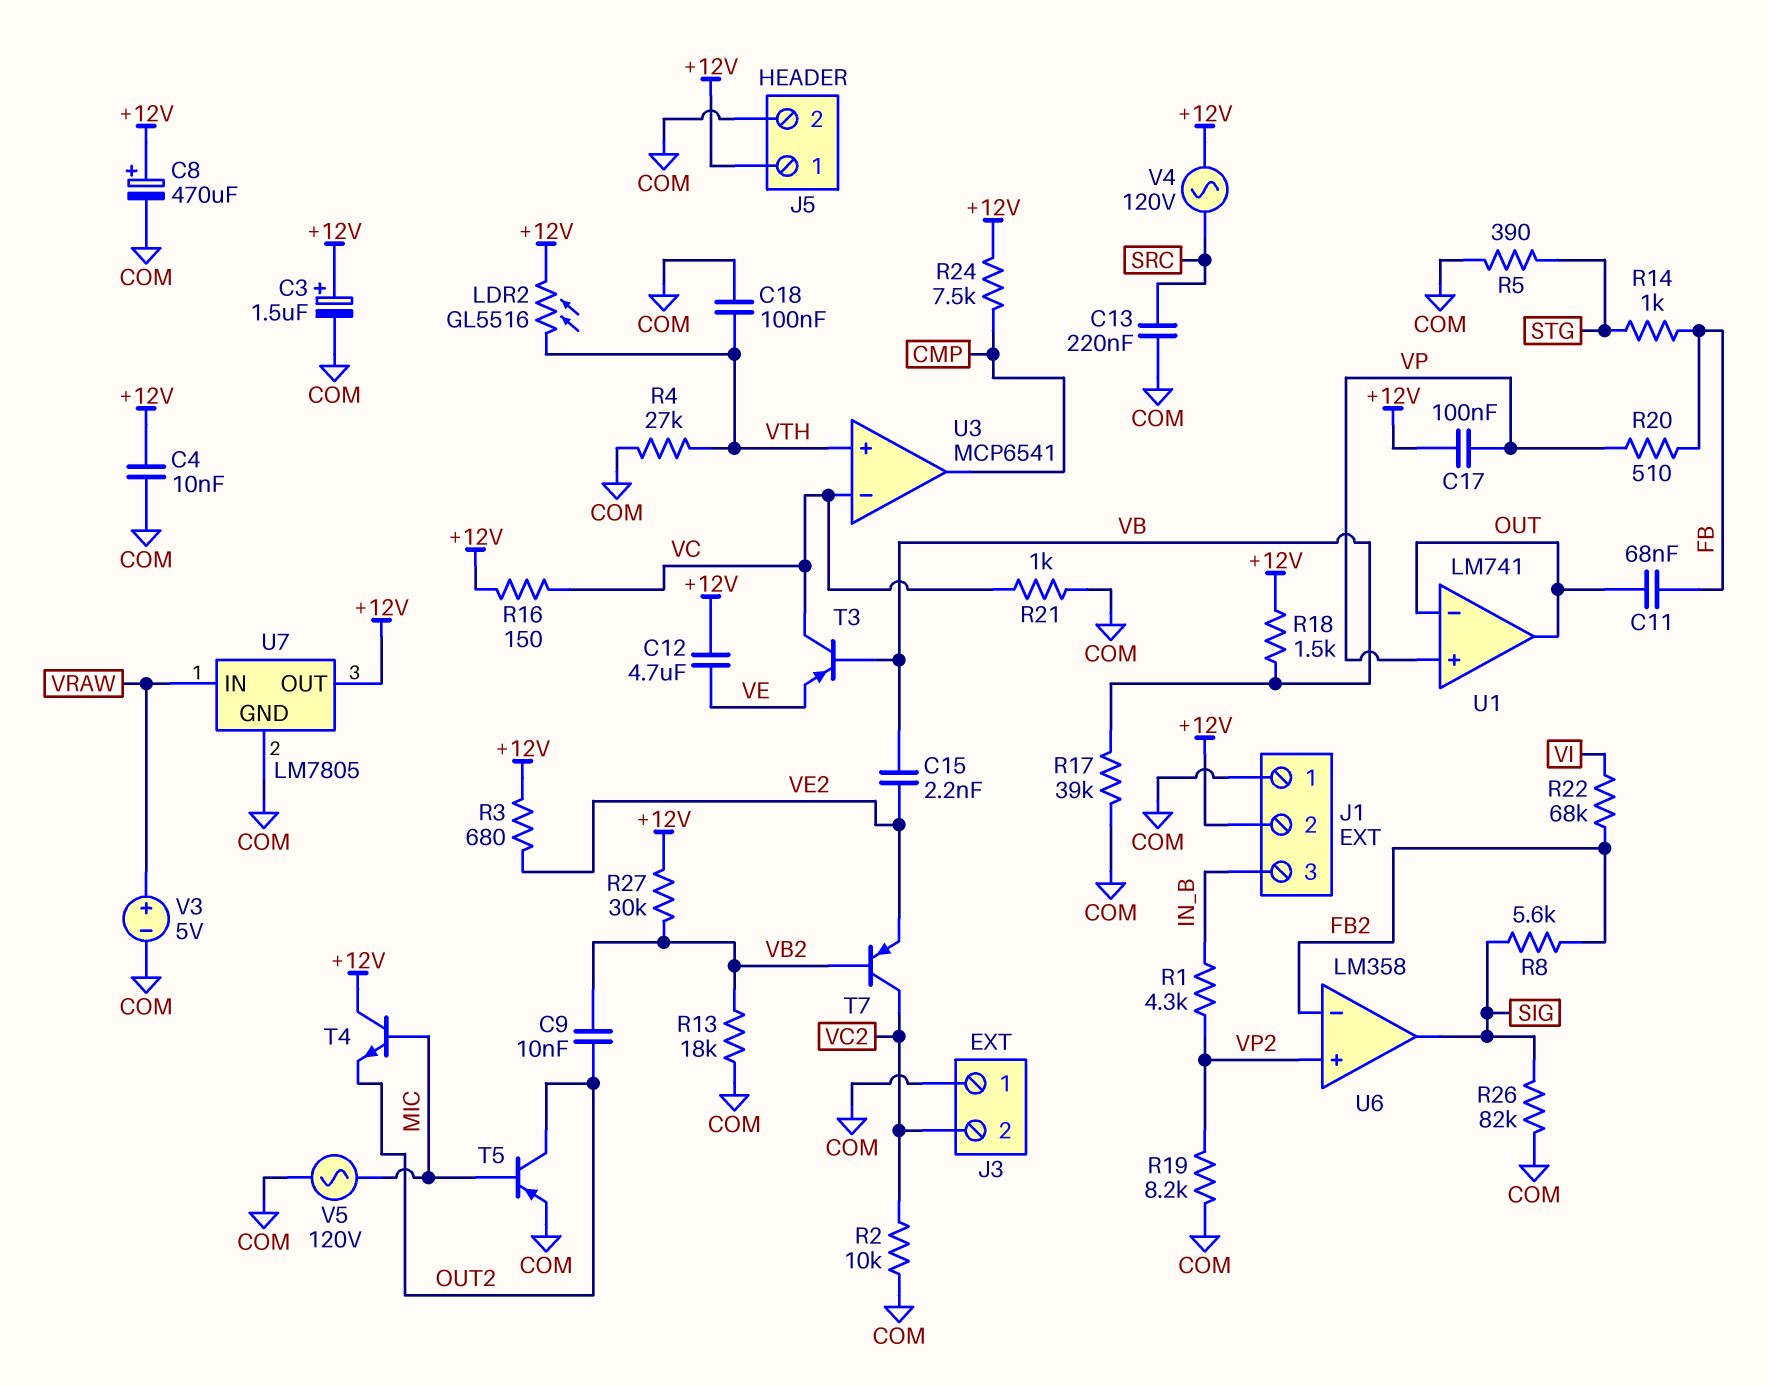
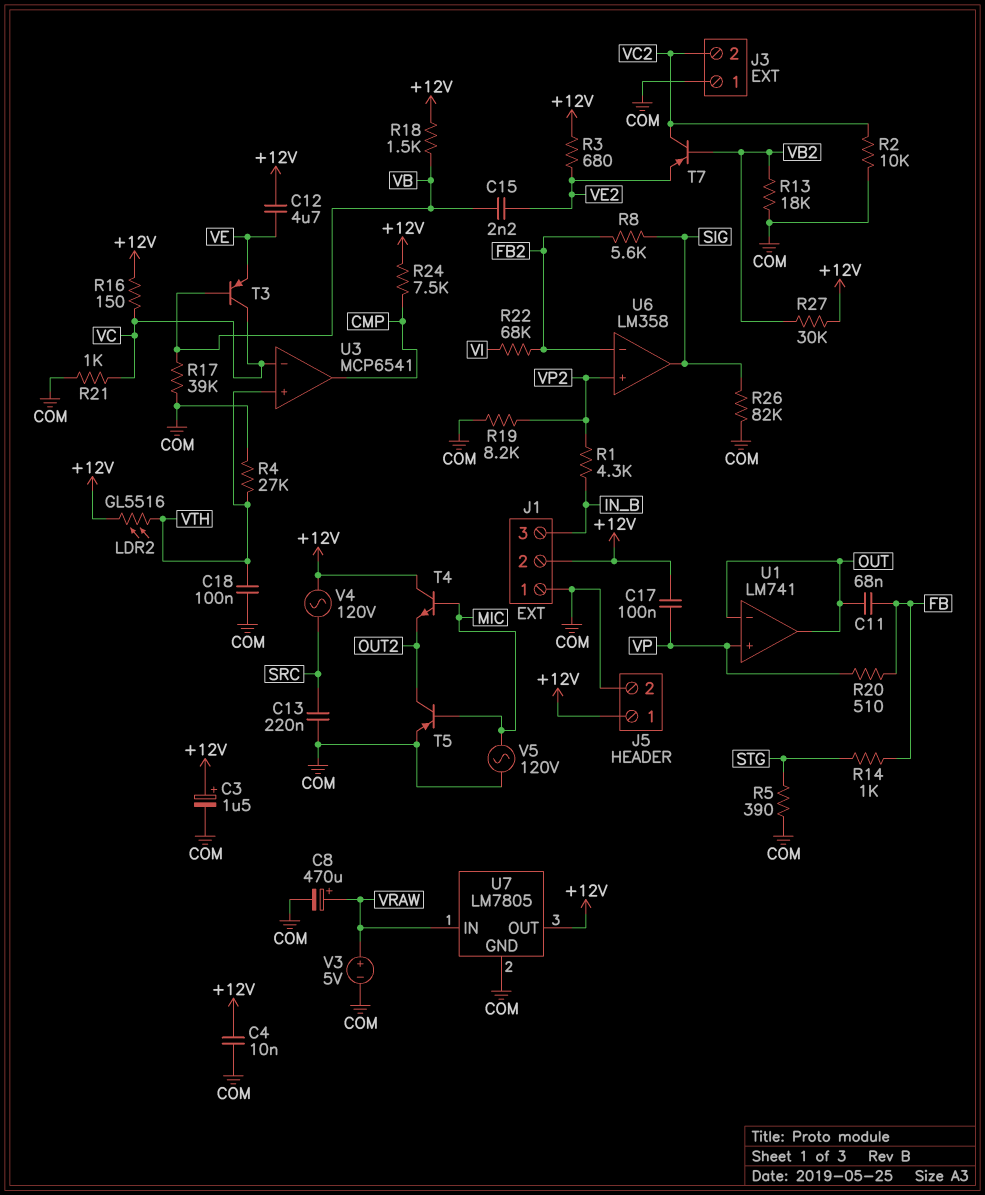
C8: 470uF (plus +12V, minus COM) -> 470uF (plus VRAW, minus COM)
C9: 10nF (OUT2, VB2) -> none

